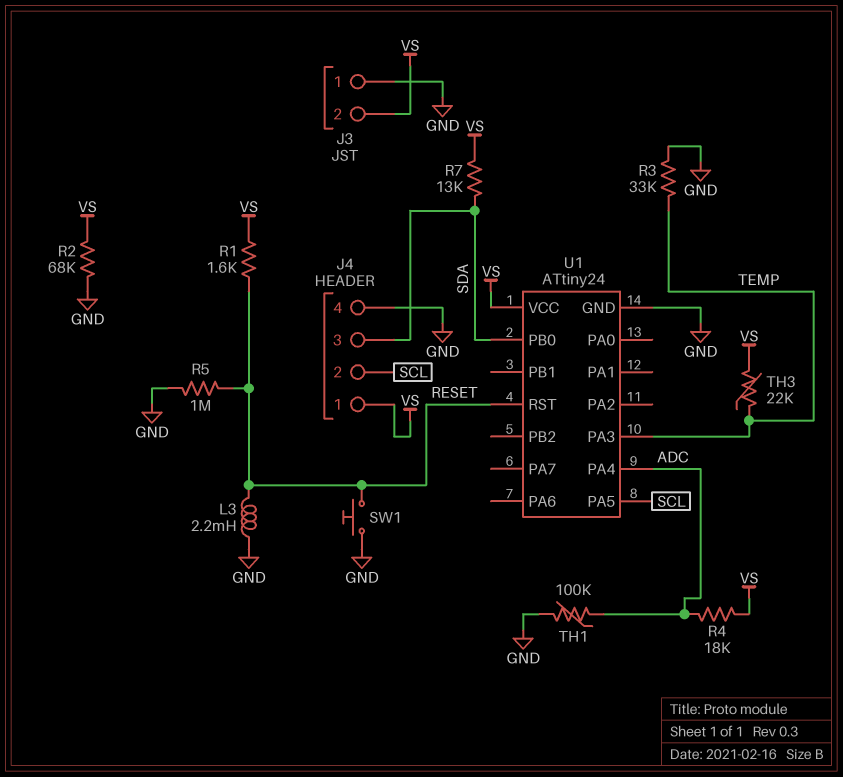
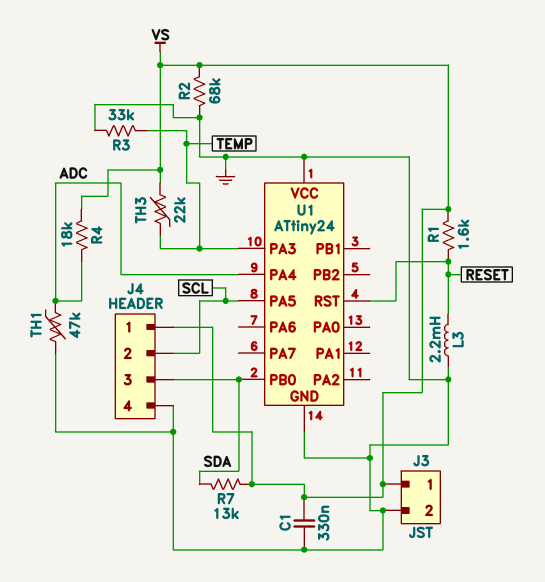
C1: none -> 330nF (GND, VS)
J3 pin 1: GND -> VS
J3 pin 2: VS -> GND
R5: 1M (GND, RESET) -> none
SW1: button (GND, RESET) -> none
TH1: 100k (ADC, GND) -> 47k (ADC, GND)
U1 pin VCC: VS -> GND

